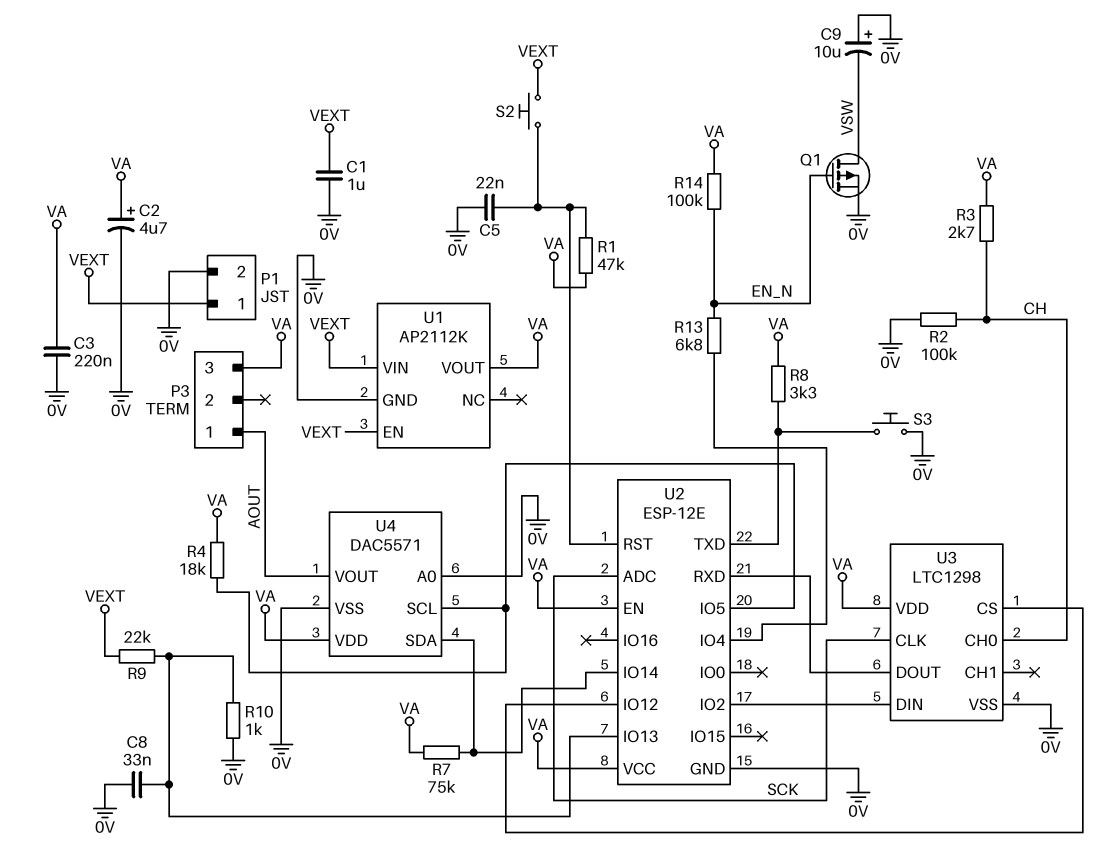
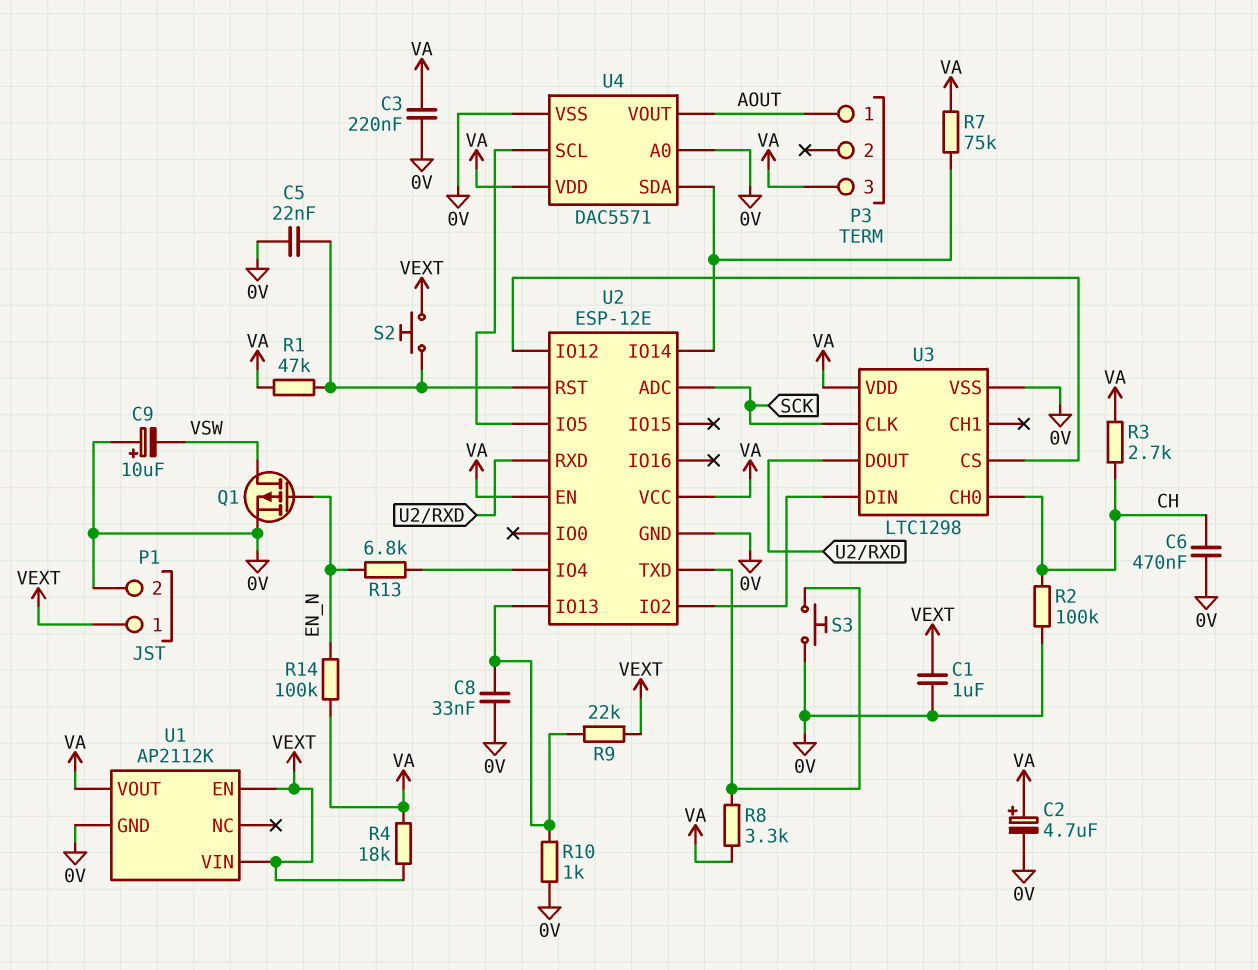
C6: none -> 470nF (0V, CH)
R4: 18k (U2/IO5, VA) -> 18k (VA, VEXT)

